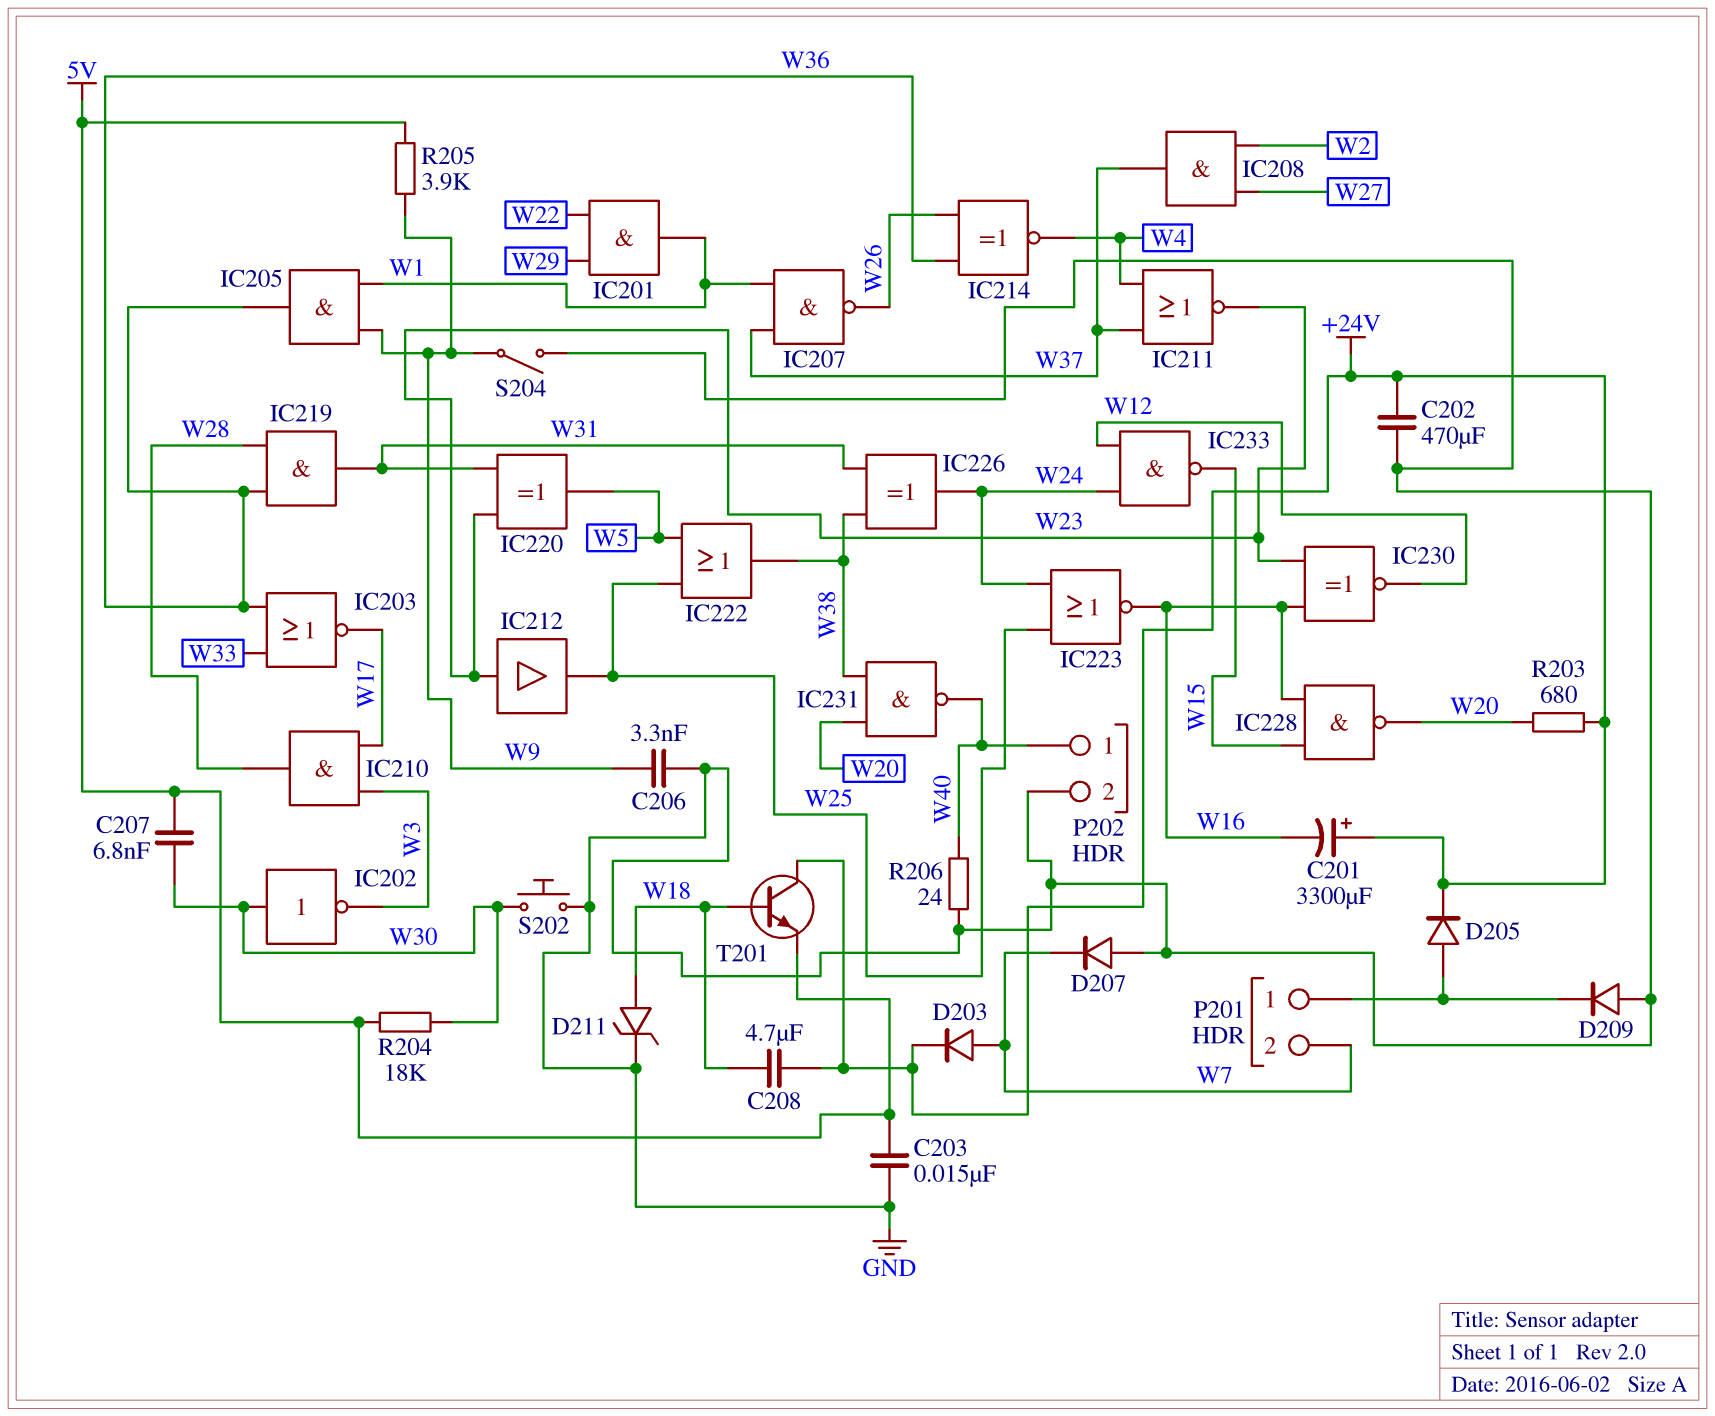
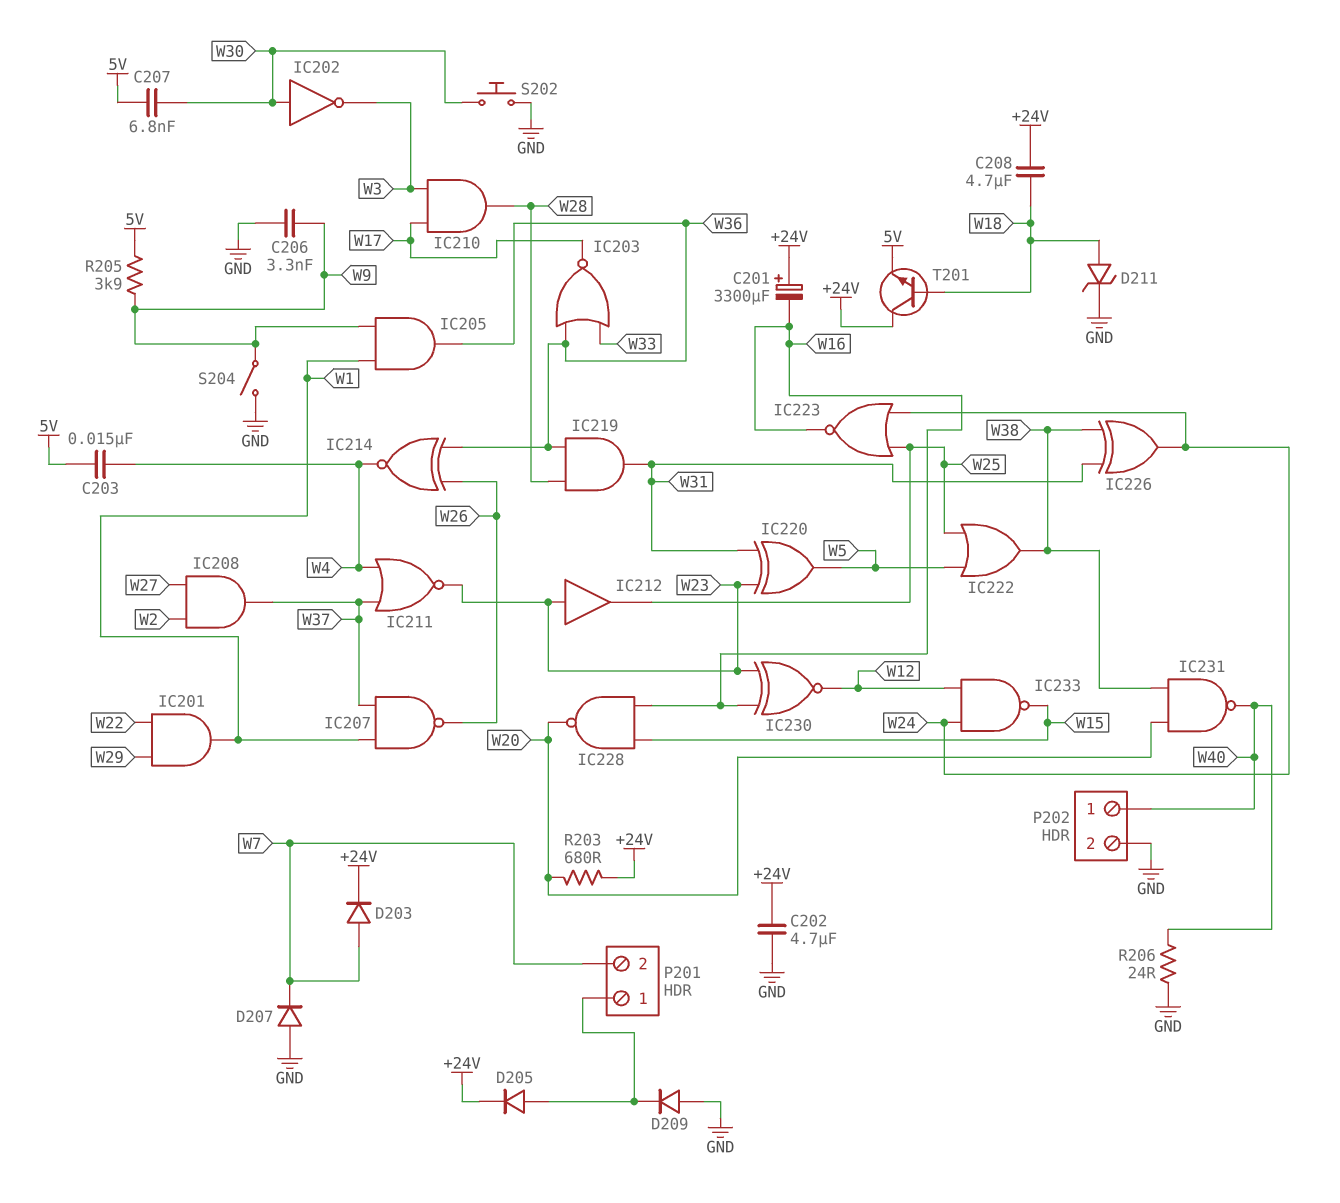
C202: 470uF (+24V, GND) -> 4.7uF (+24V, GND)
C203: 15nF (5V, GND) -> 15nF (5V, W4)
R204: 18k (5V, W30) -> none

